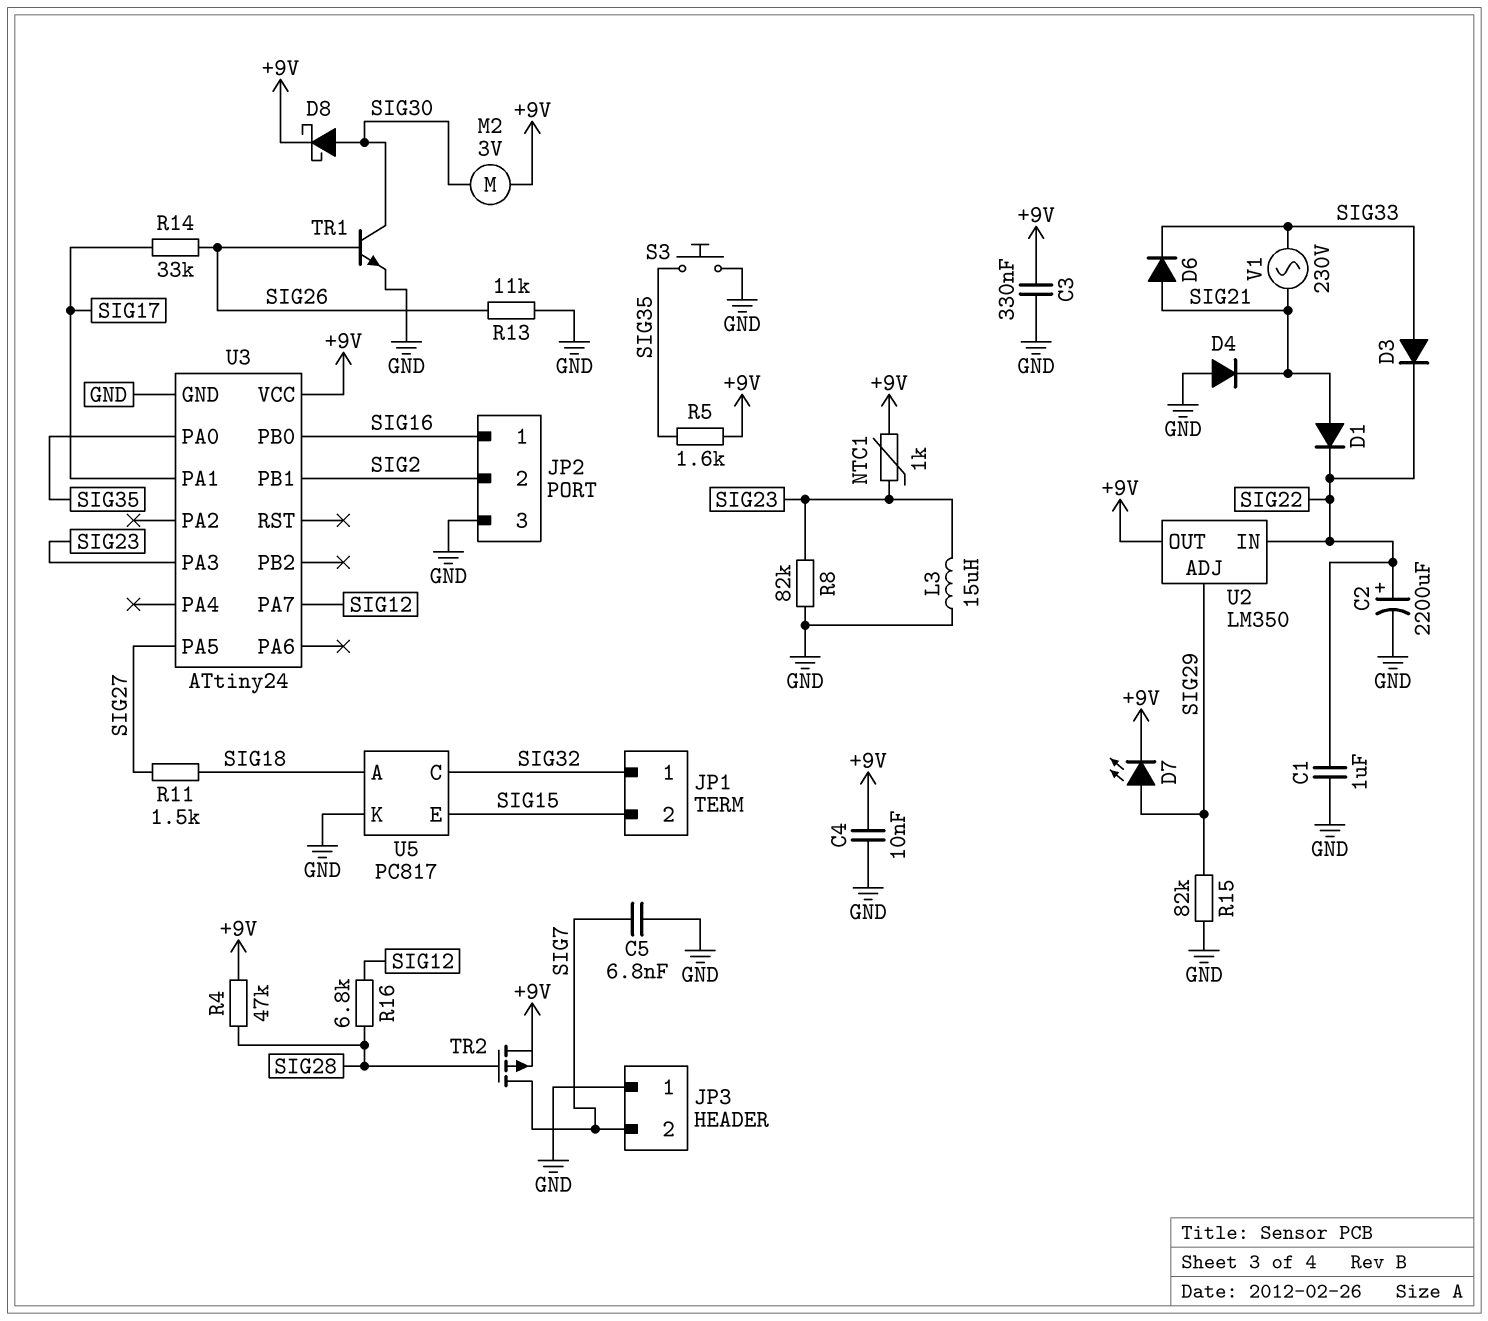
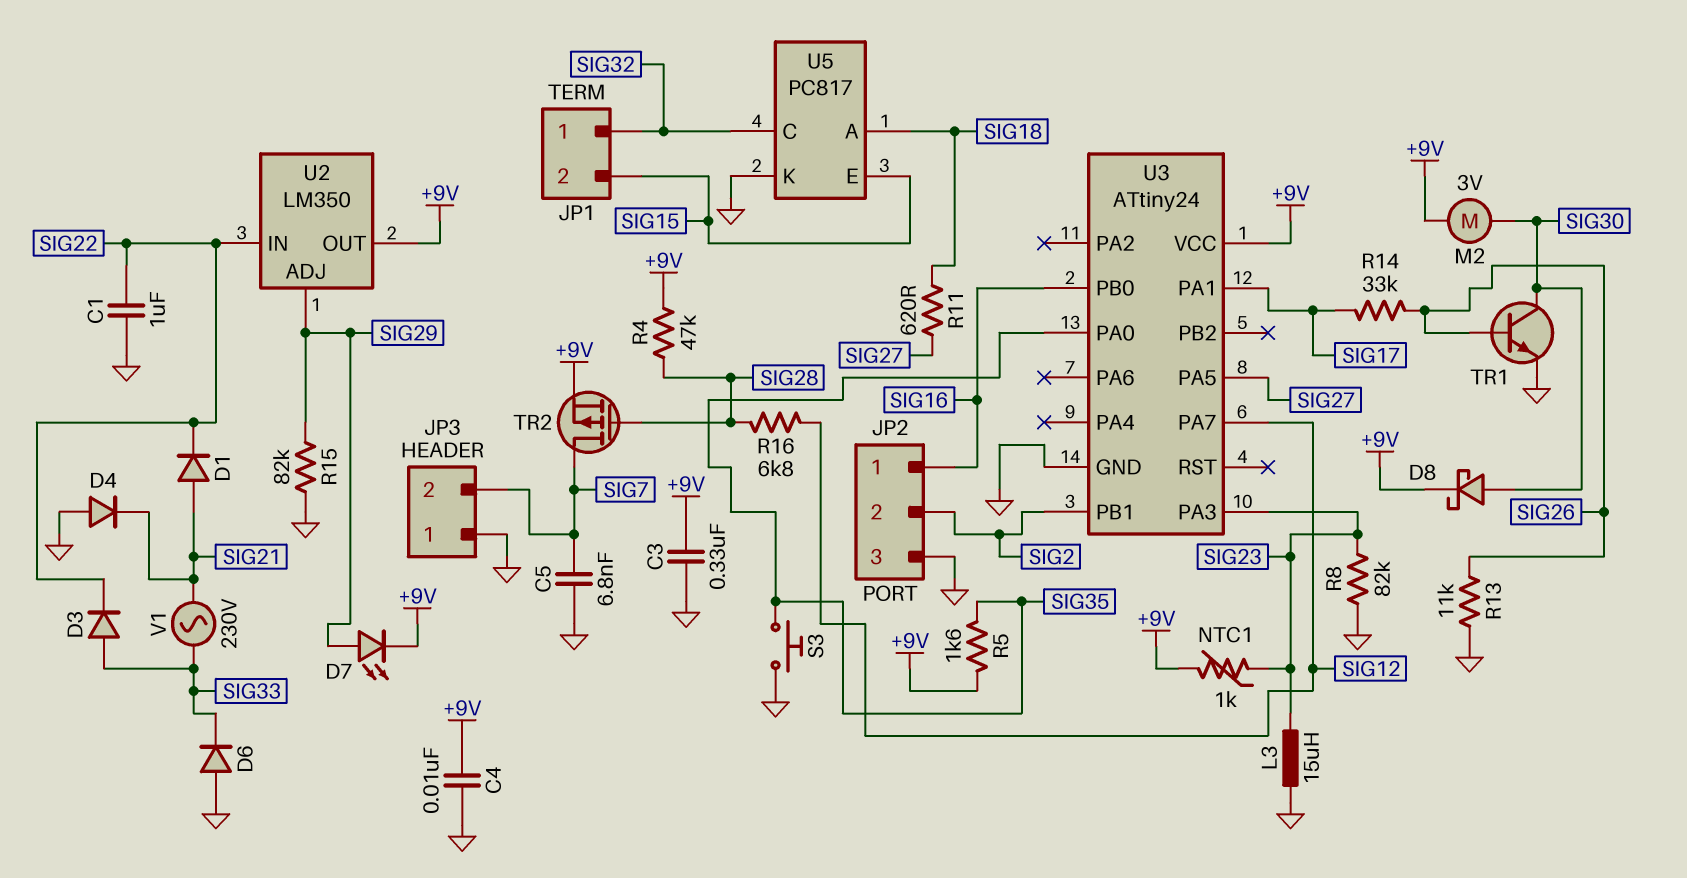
C2: 2200uF (plus SIG22, minus GND) -> none
D6: diode (A SIG21, K SIG33) -> diode (A GND, K SIG33)
R11: 1.5k (SIG18, SIG27) -> 620 (SIG18, SIG27)

